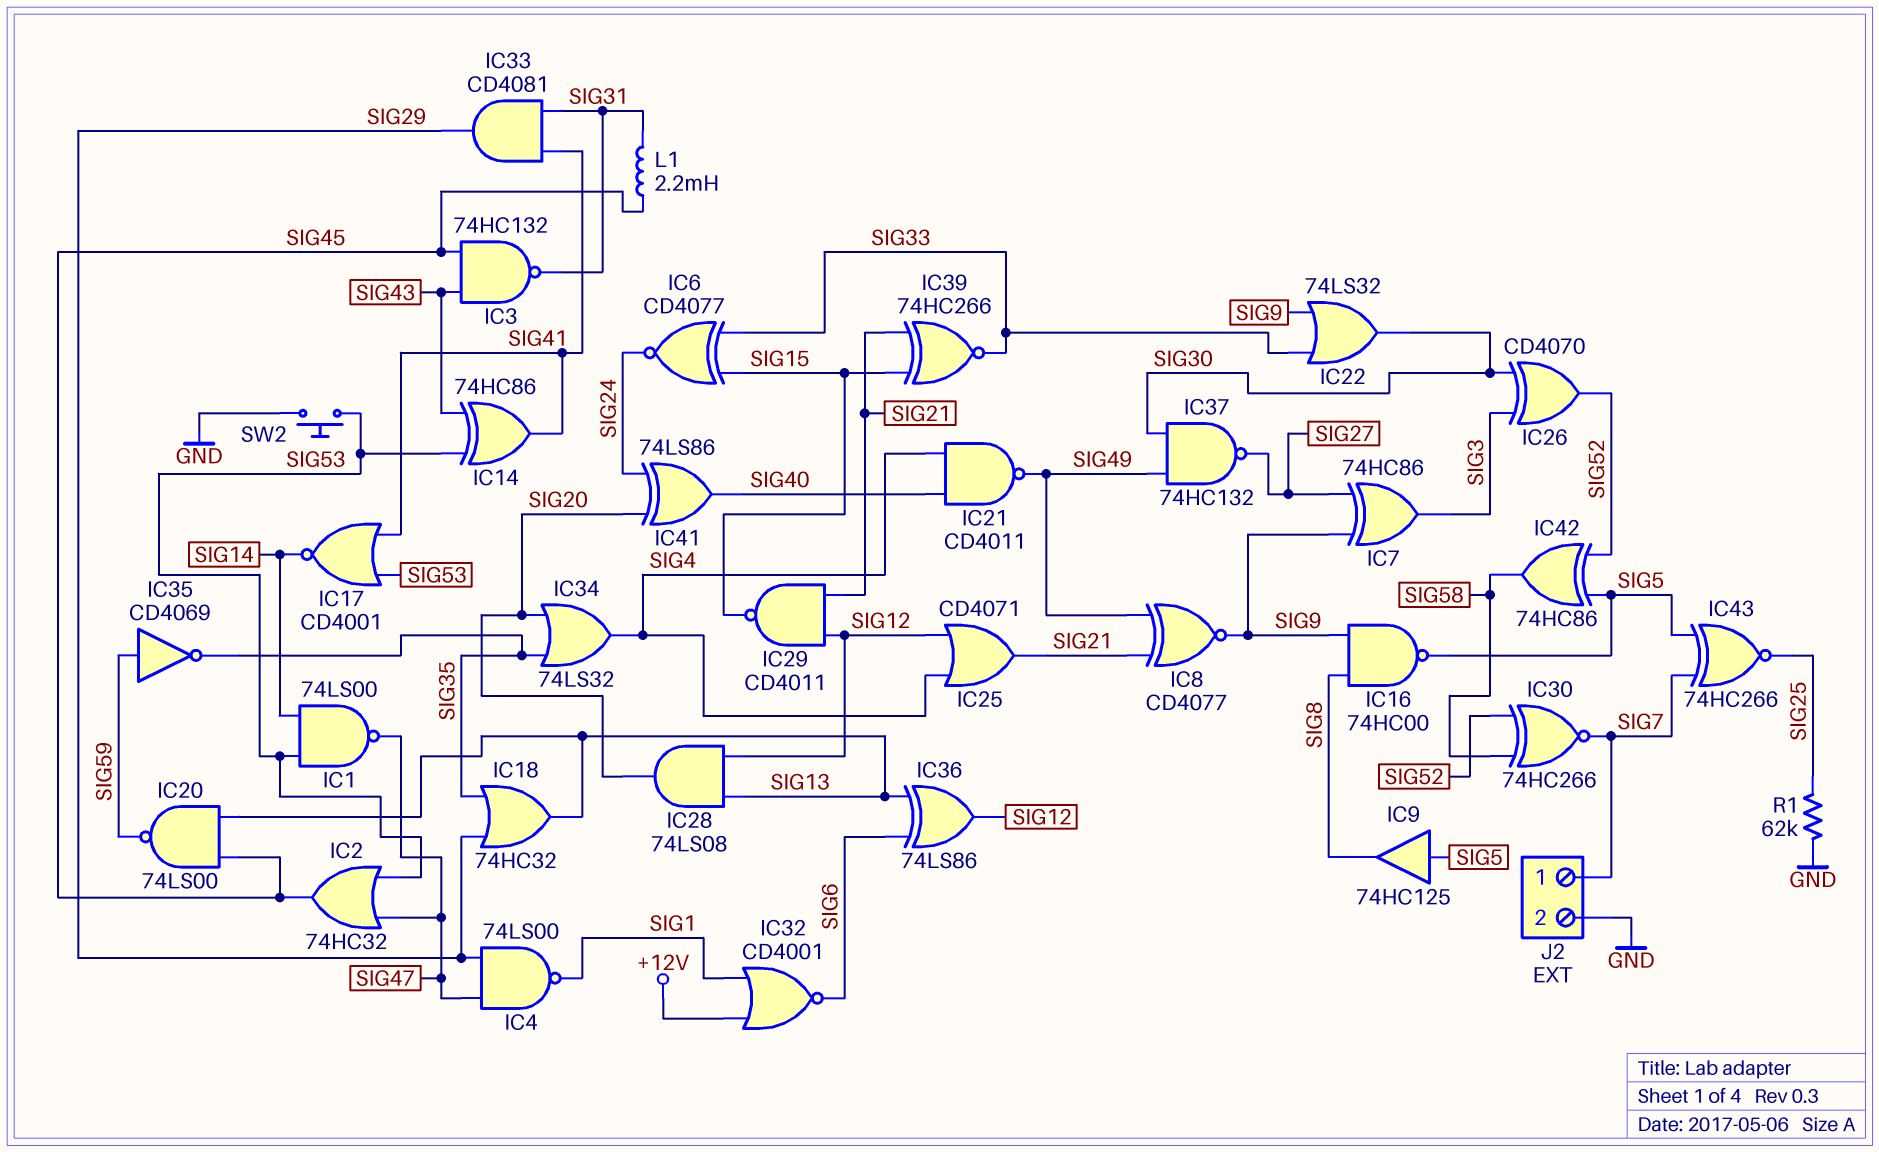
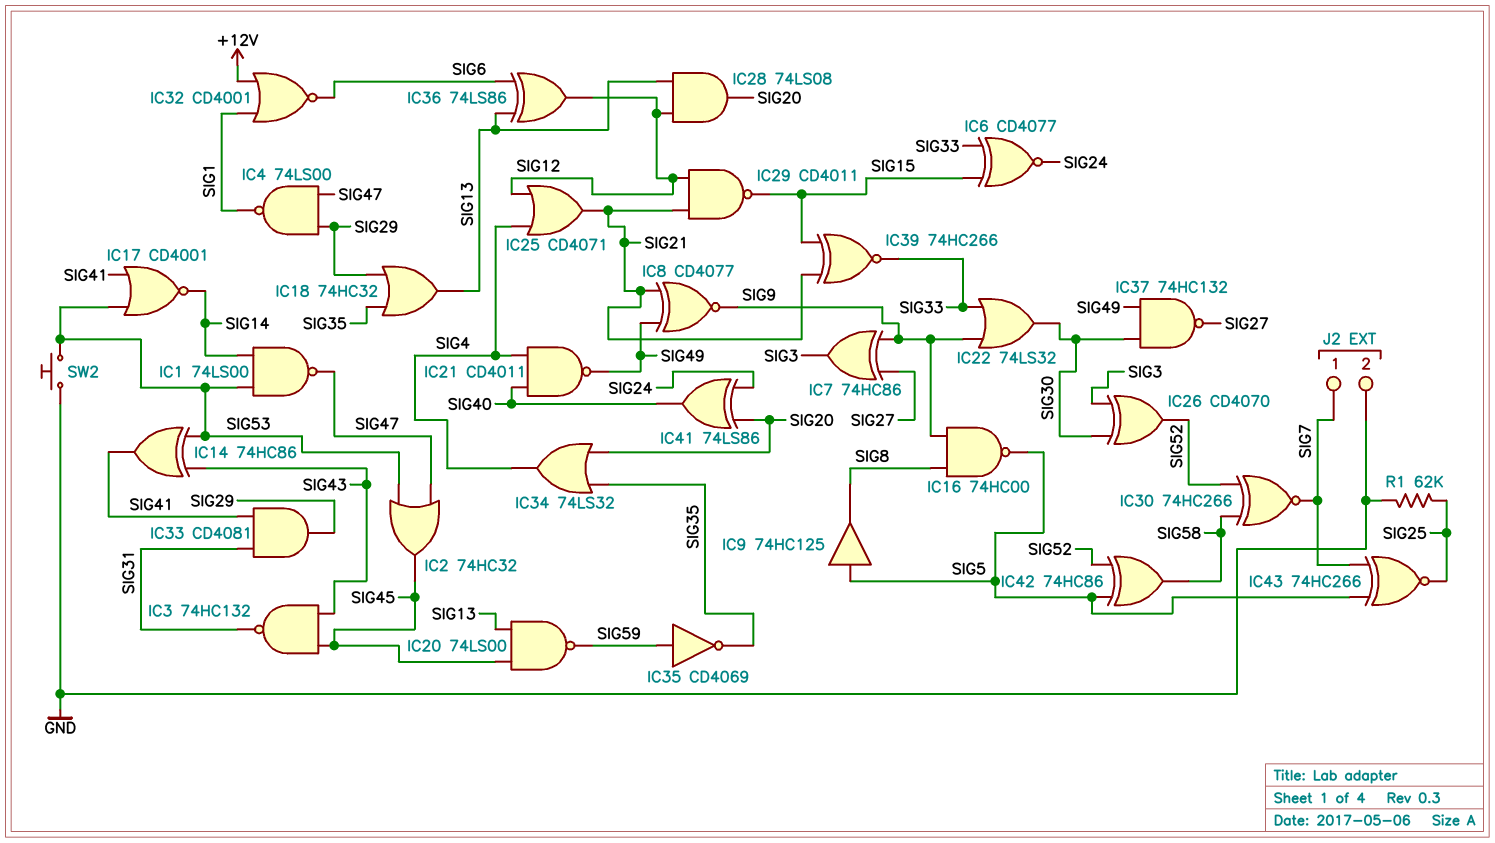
L1: 2.2mH (SIG31, SIG45) -> none

